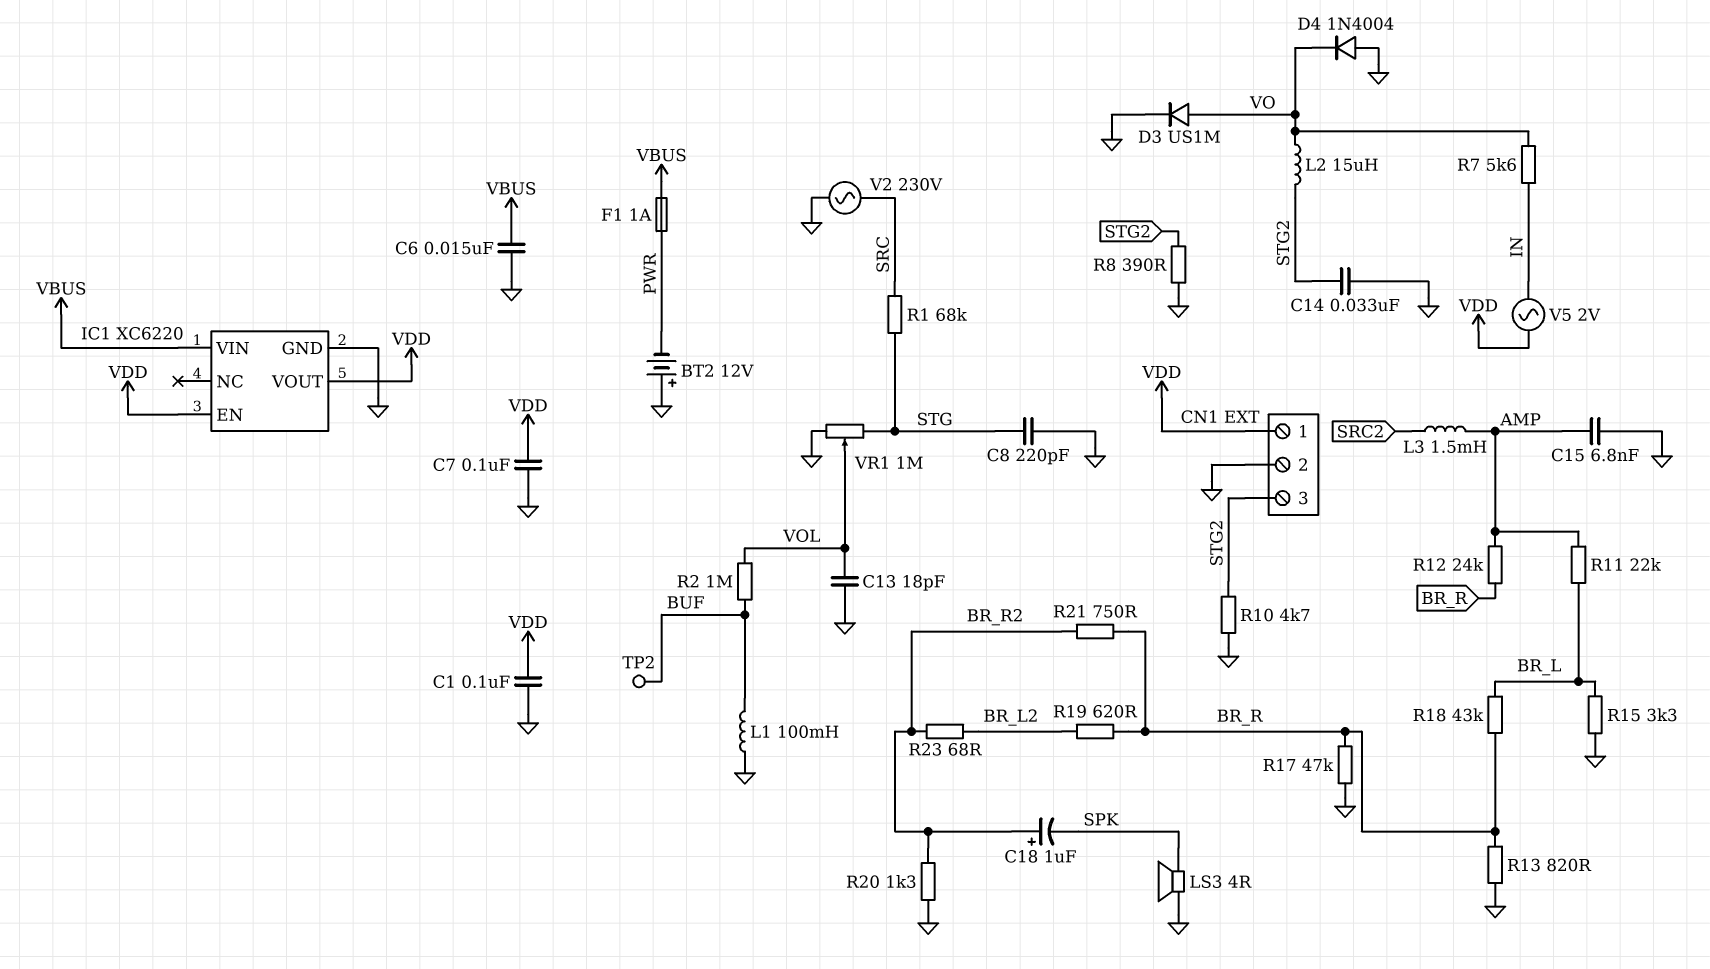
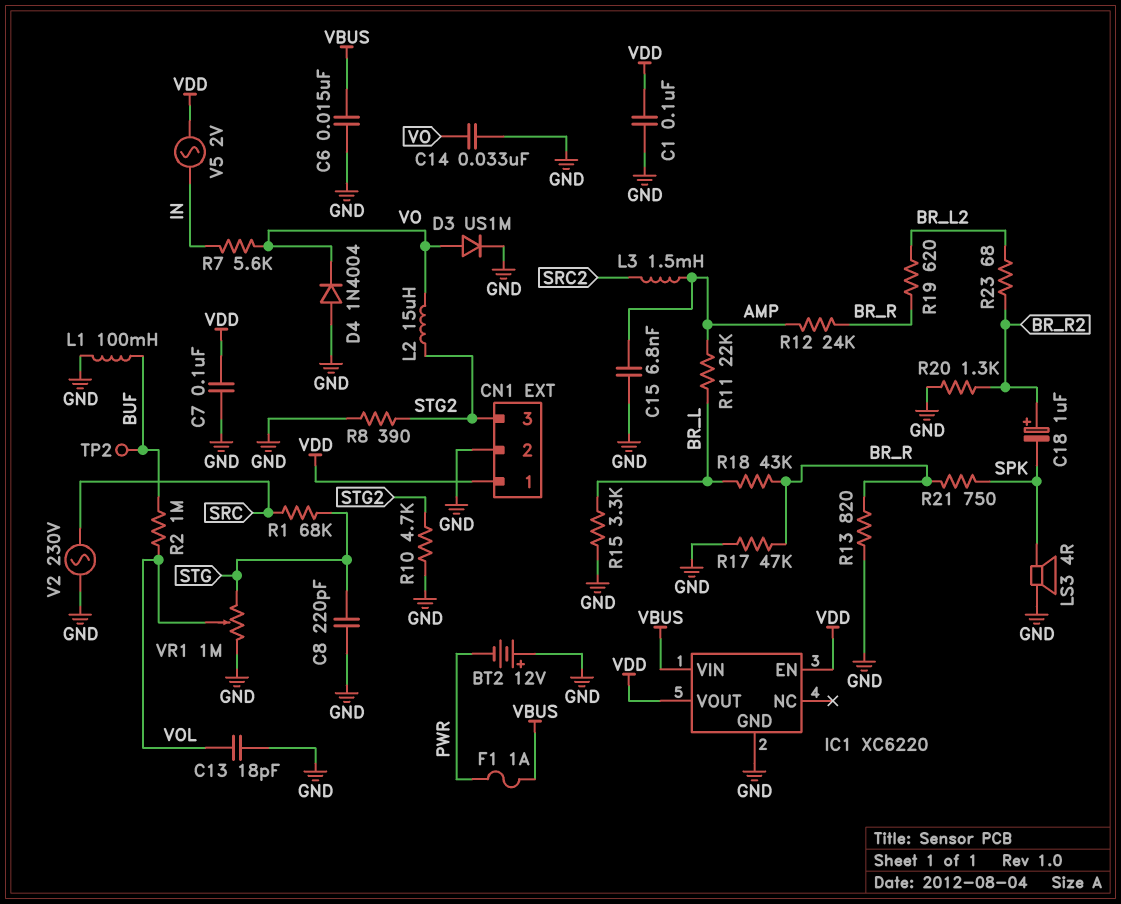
C14: 33nF (GND, STG2) -> 33nF (GND, VO)
R21: 750 (BR_R, BR_R2) -> 750 (BR_R, SPK)

